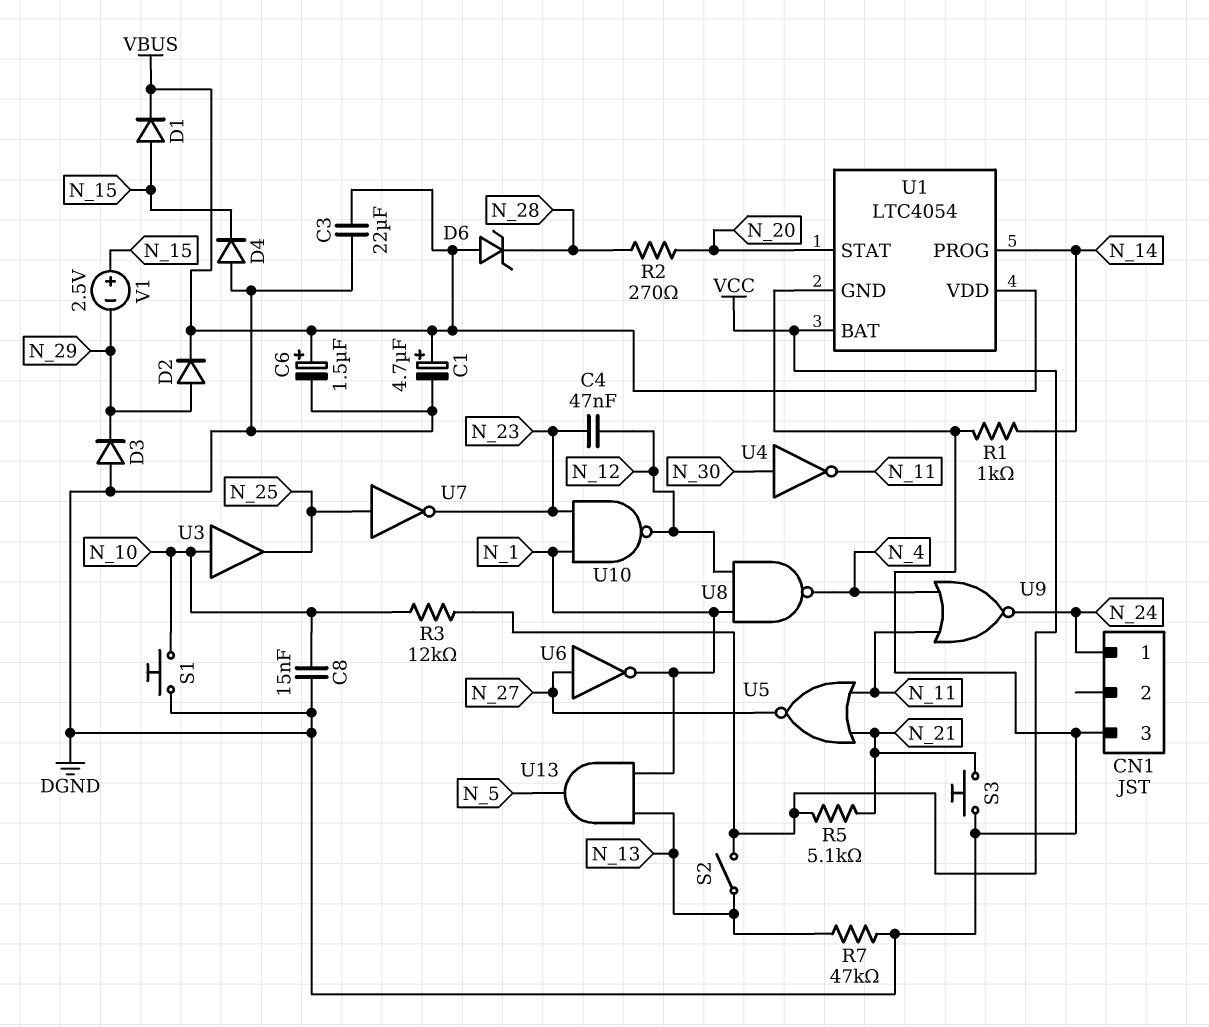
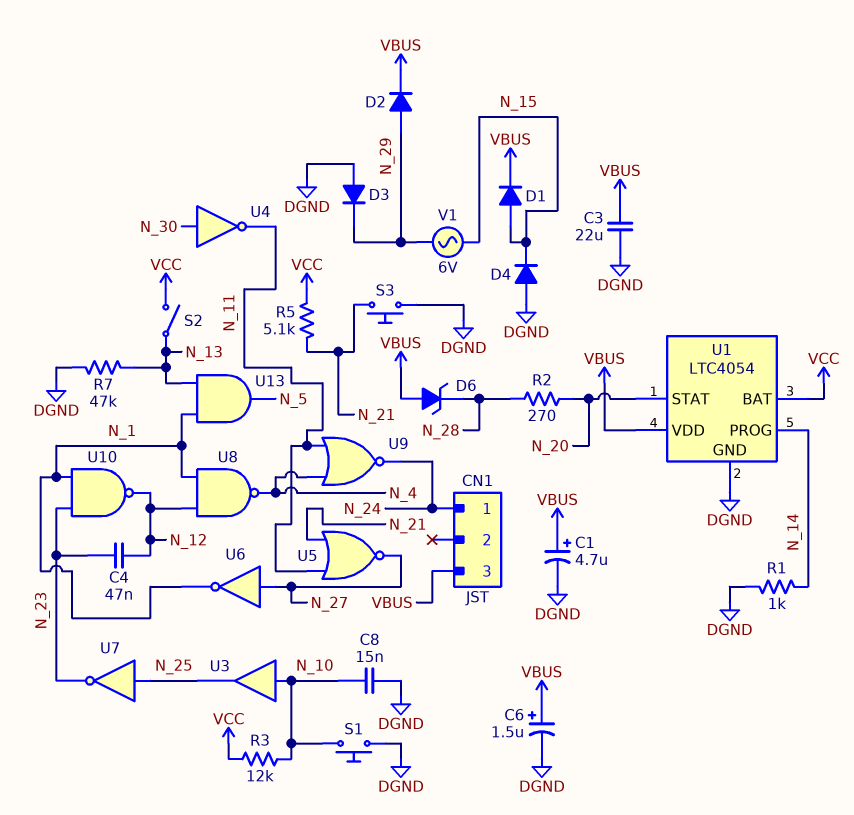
CN1 pin 3: DGND -> VBUS
V1: 2.5V (plus N_15, minus N_29) -> AC 6V (N_15, N_29)

